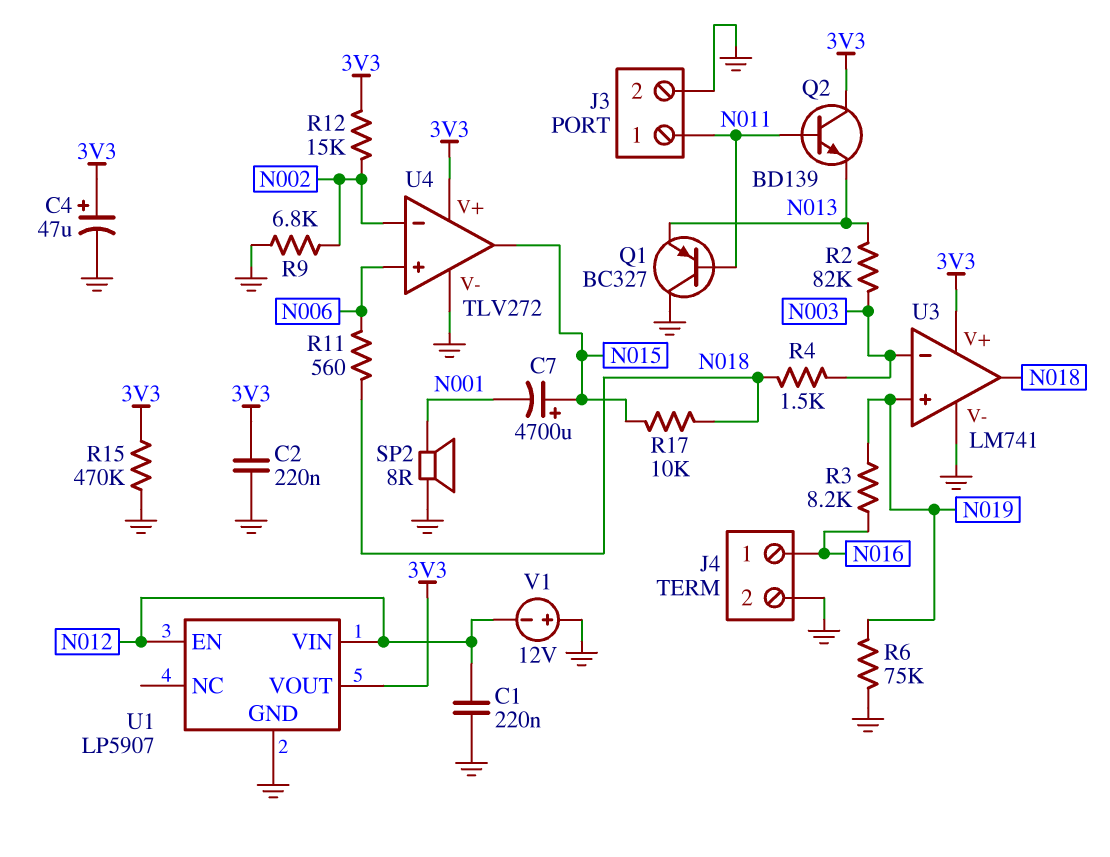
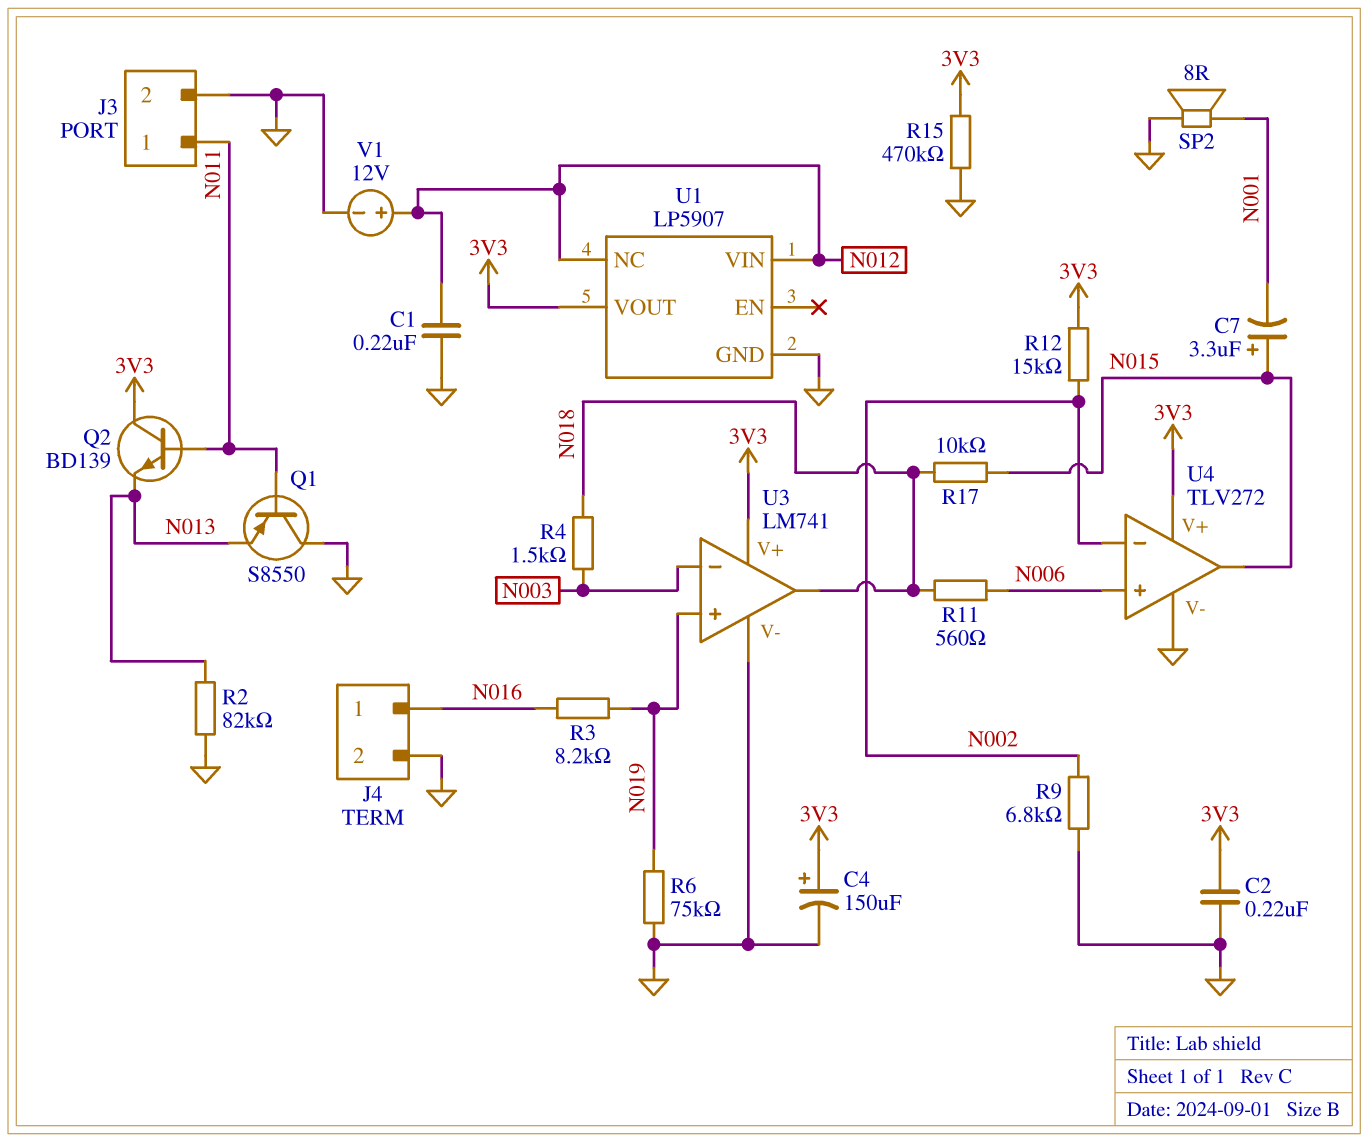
C4: 47uF (plus 3V3, minus GND) -> 150uF (plus 3V3, minus GND)
C7: 4700uF (plus N015, minus N001) -> 3.3uF (plus N015, minus N001)
Q1: PNP BC327 (B N011, C GND, E N013) -> PNP S8550 (B N011, C GND, E N013)
R2: 82k (N003, N013) -> 82k (GND, N013)
U1 pin EN: N012 -> none
U1 pin NC: none -> N012
V1: 12V (plus GND, minus N012) -> 12V (plus N012, minus GND)

